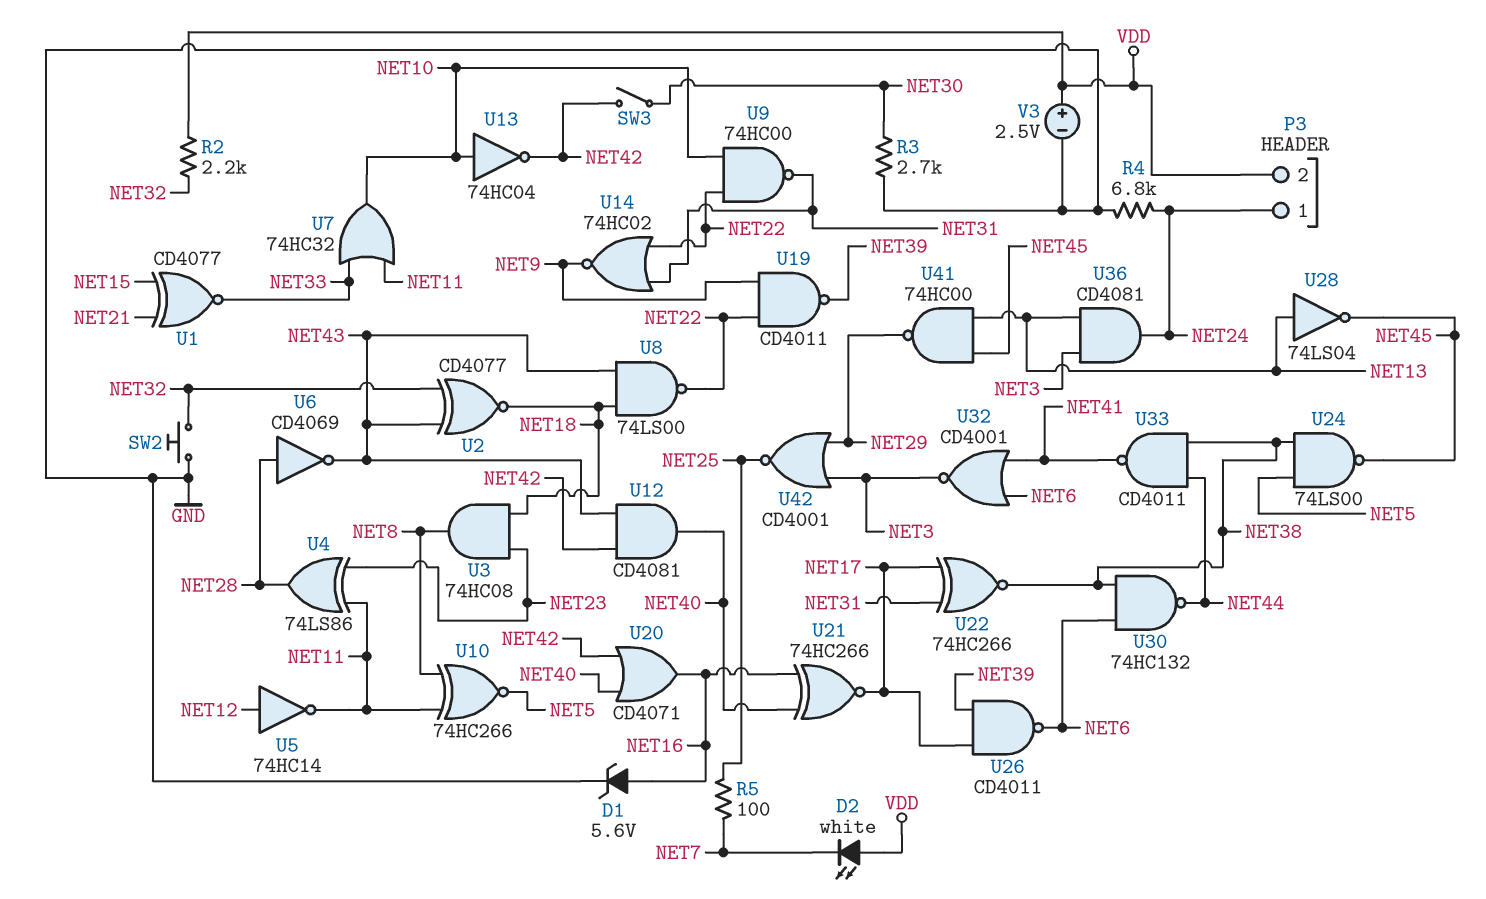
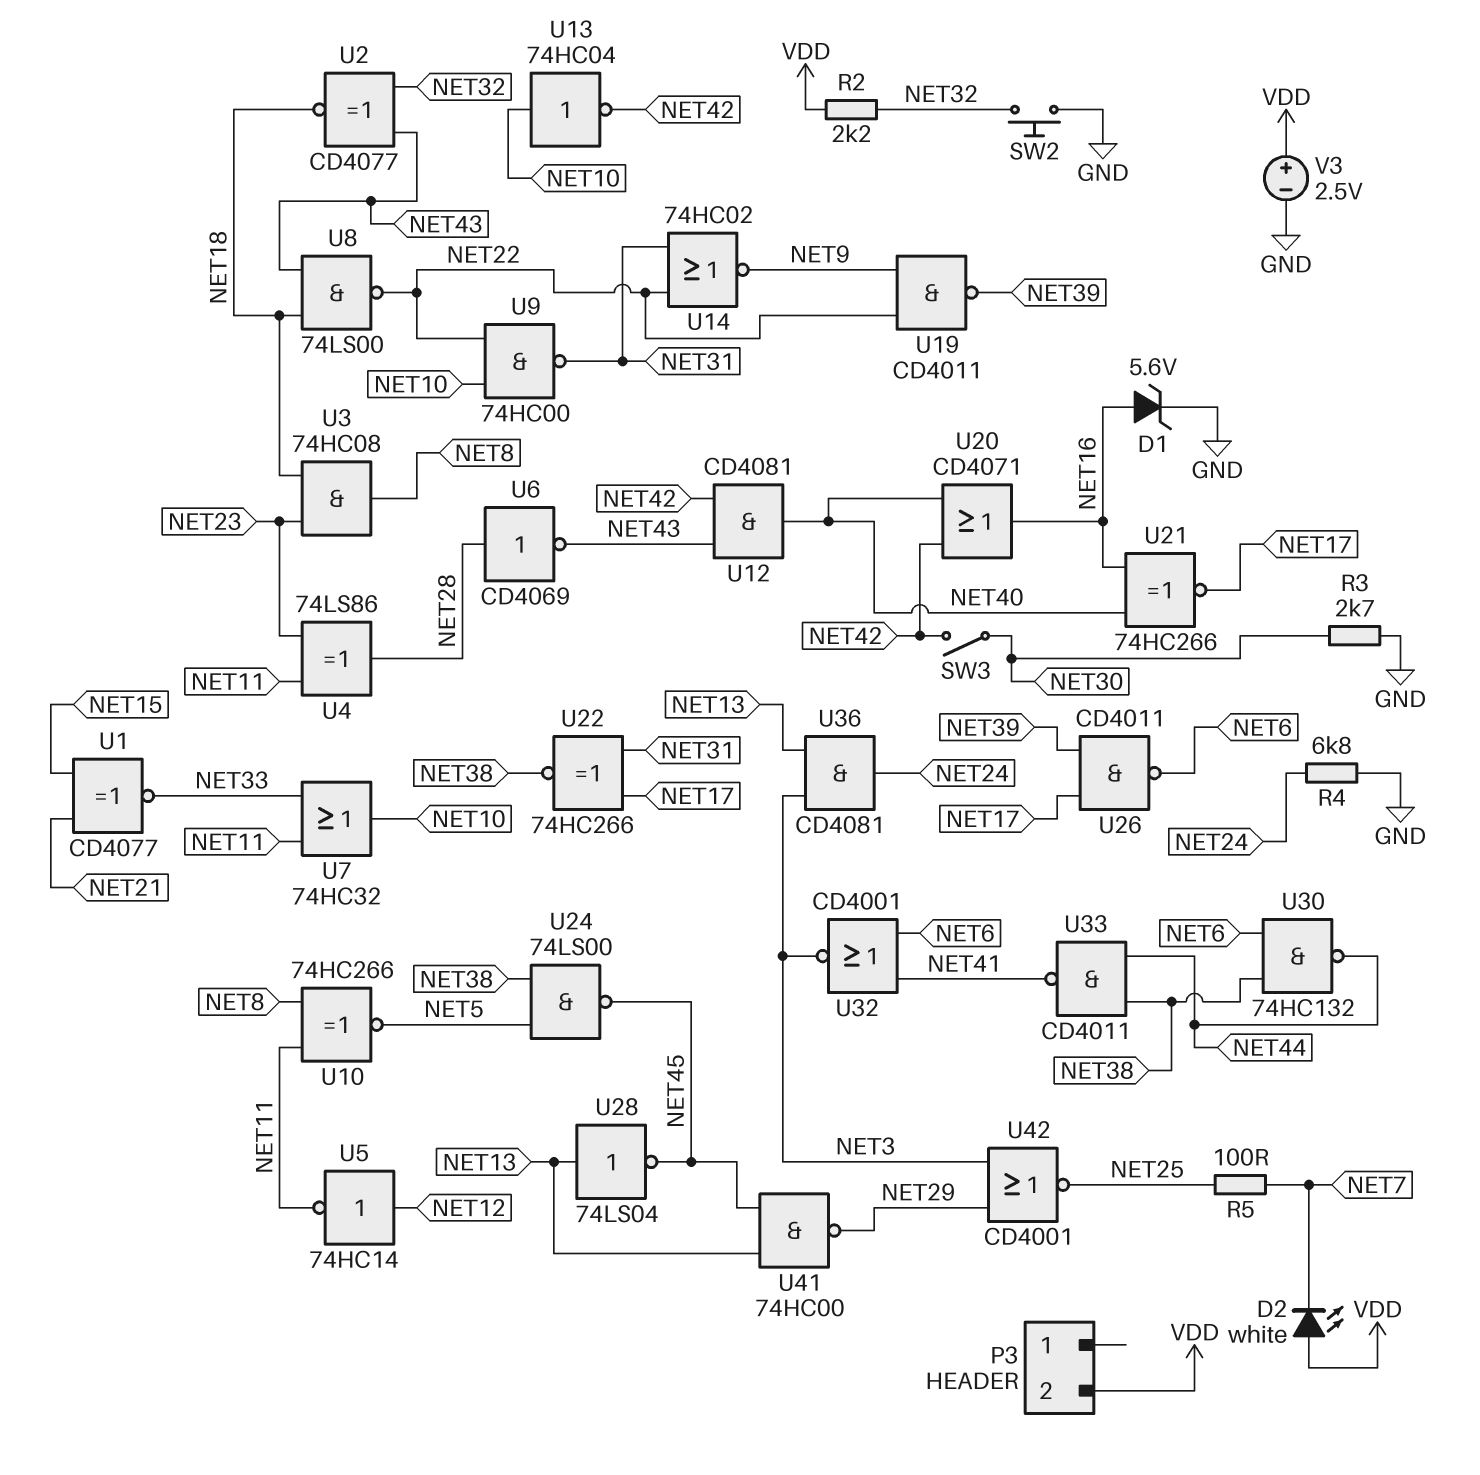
P3 pin 1: NET24 -> none

